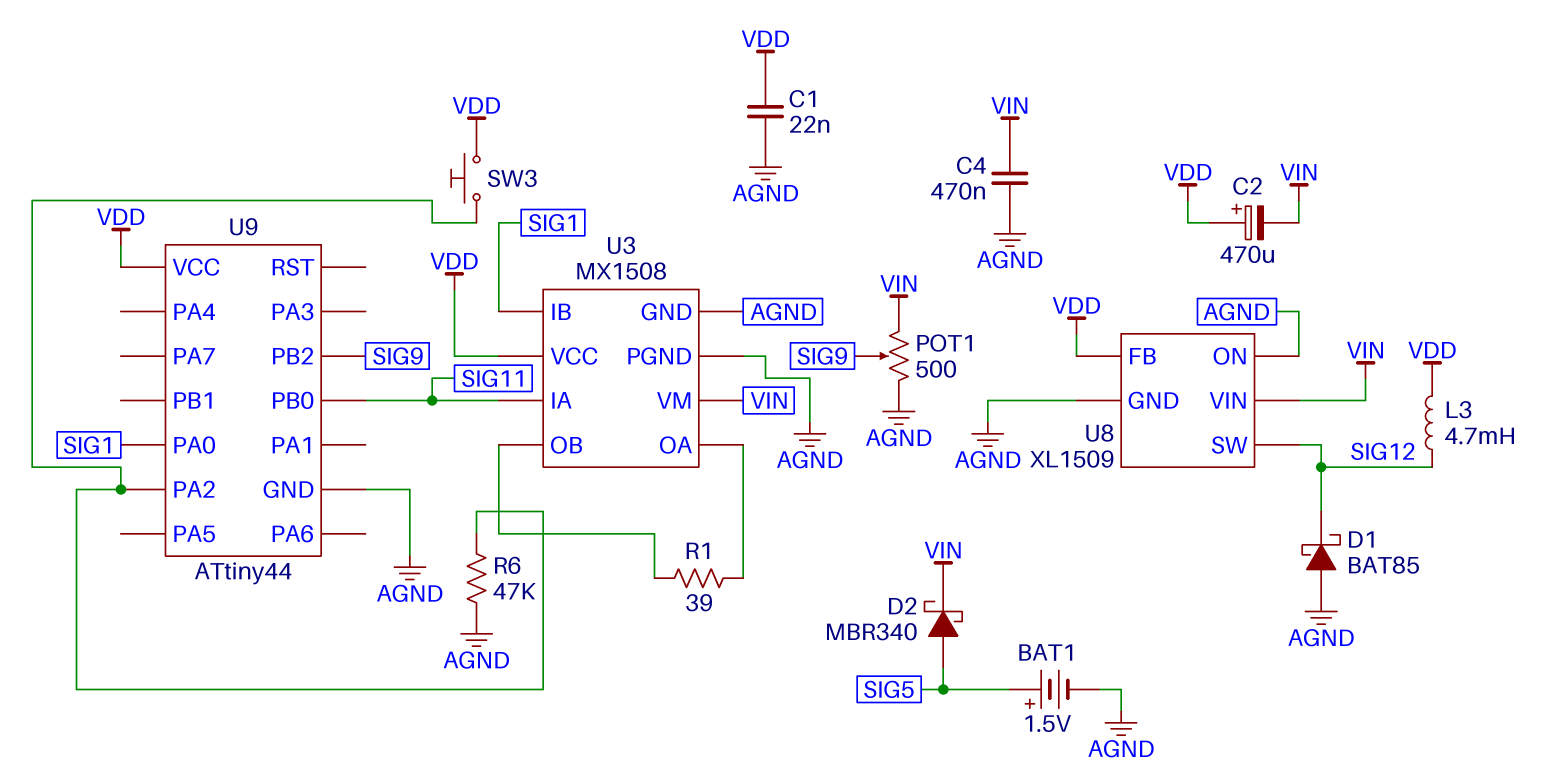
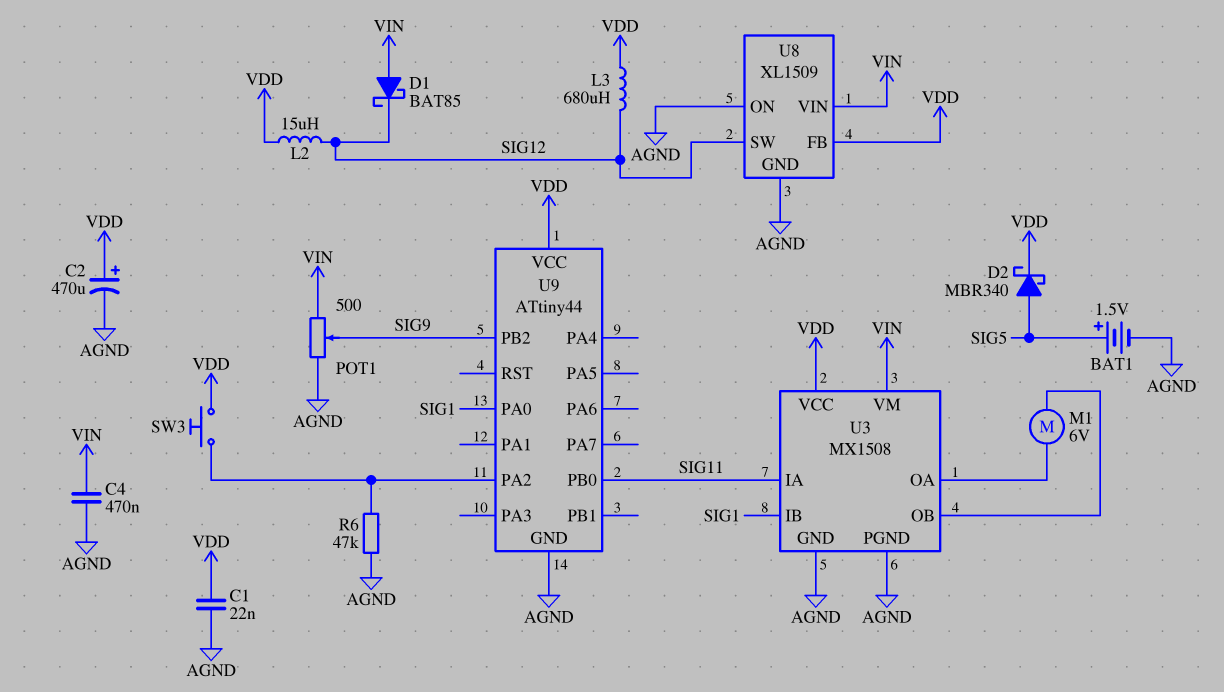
C2: 470uF (plus VDD, minus VIN) -> 470uF (plus VDD, minus AGND)
D1: schottky BAT85 (A AGND, K SIG12) -> schottky BAT85 (A VIN, K SIG12)
D2: schottky MBR340 (A SIG5, K VIN) -> schottky MBR340 (A SIG5, K VDD)
L2: none -> 15uH (SIG12, VDD)
L3: 4.7mH (SIG12, VDD) -> 680uH (SIG12, VDD)
M1: none -> motor 6V (U3/OA, U3/OB)
R1: 39 (U3/OA, U3/OB) -> none

